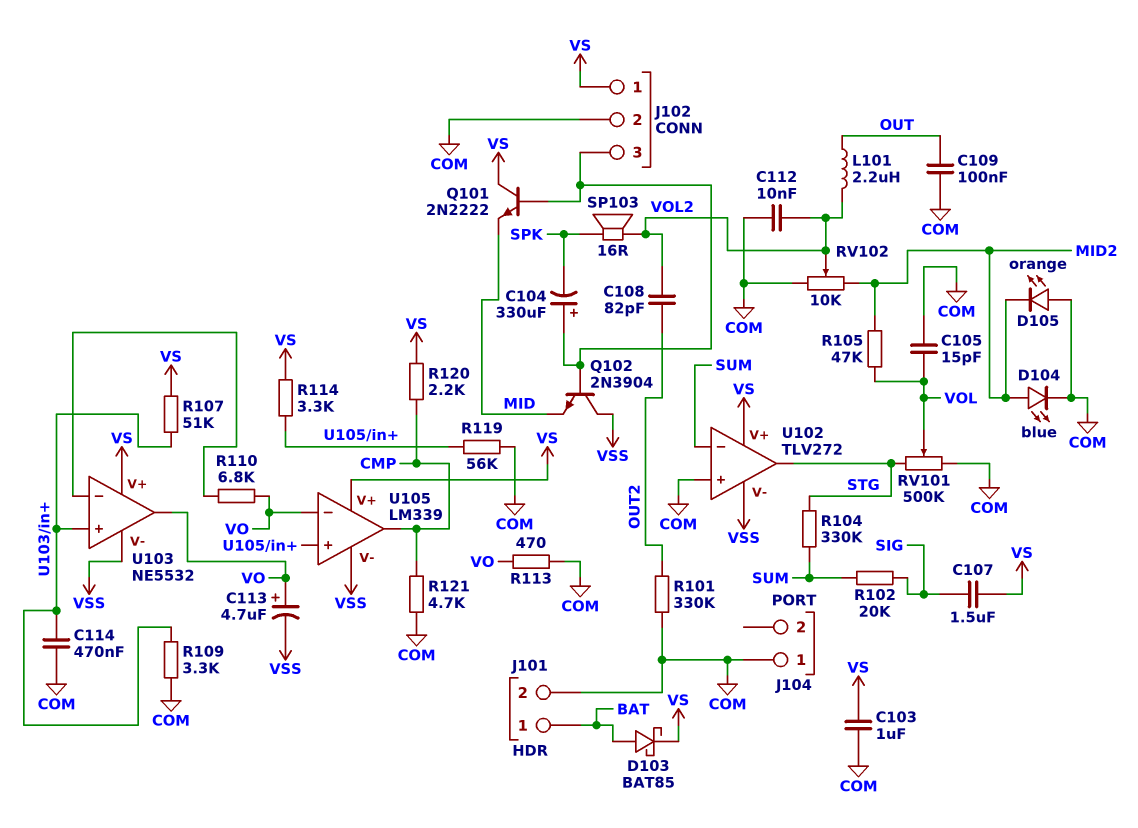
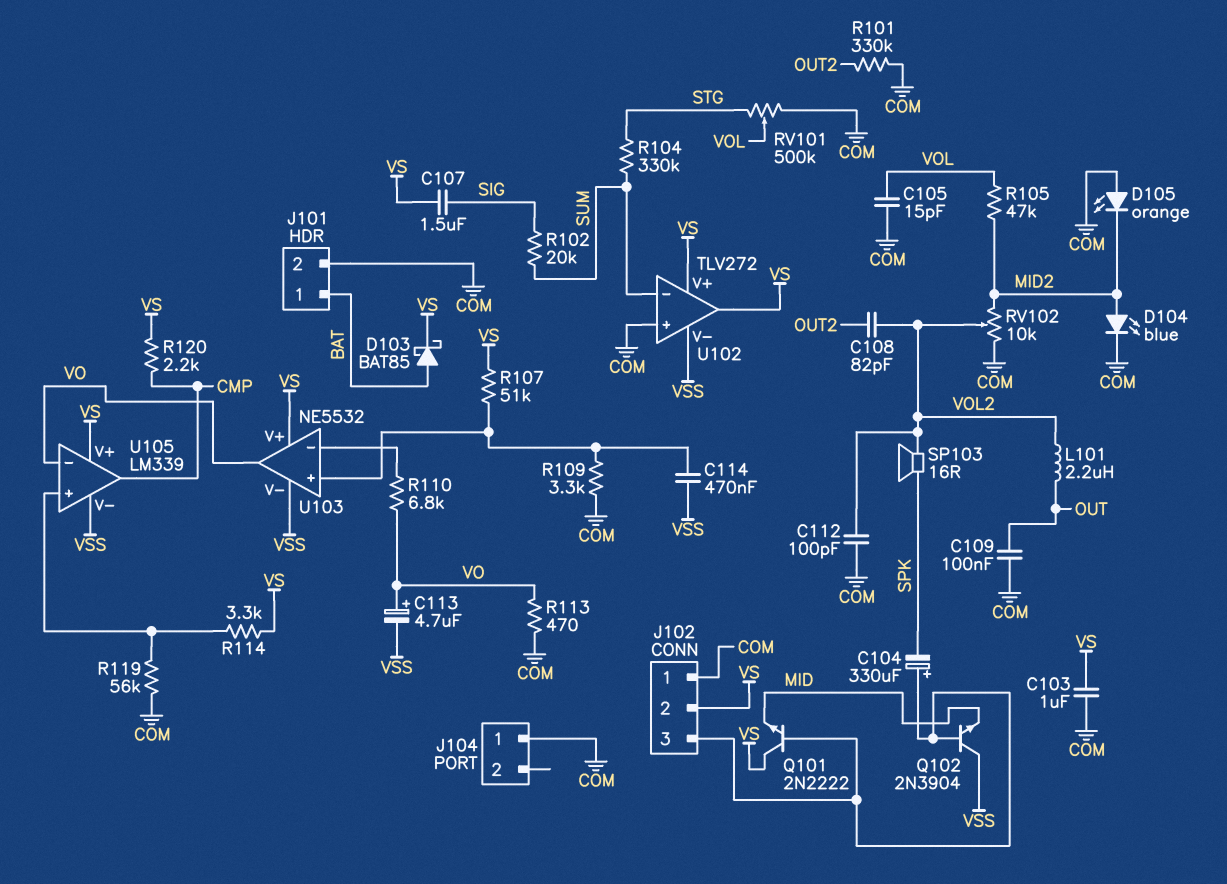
C112: 10nF (COM, VOL2) -> 100pF (COM, VOL2)
C114: 470nF (COM, U103/in+) -> 470nF (U103/in+, VSS)
J102 pin 1: VS -> COM
J102 pin 2: COM -> VS
R121: 4.7k (CMP, COM) -> none
U102 pin out: STG -> VS

